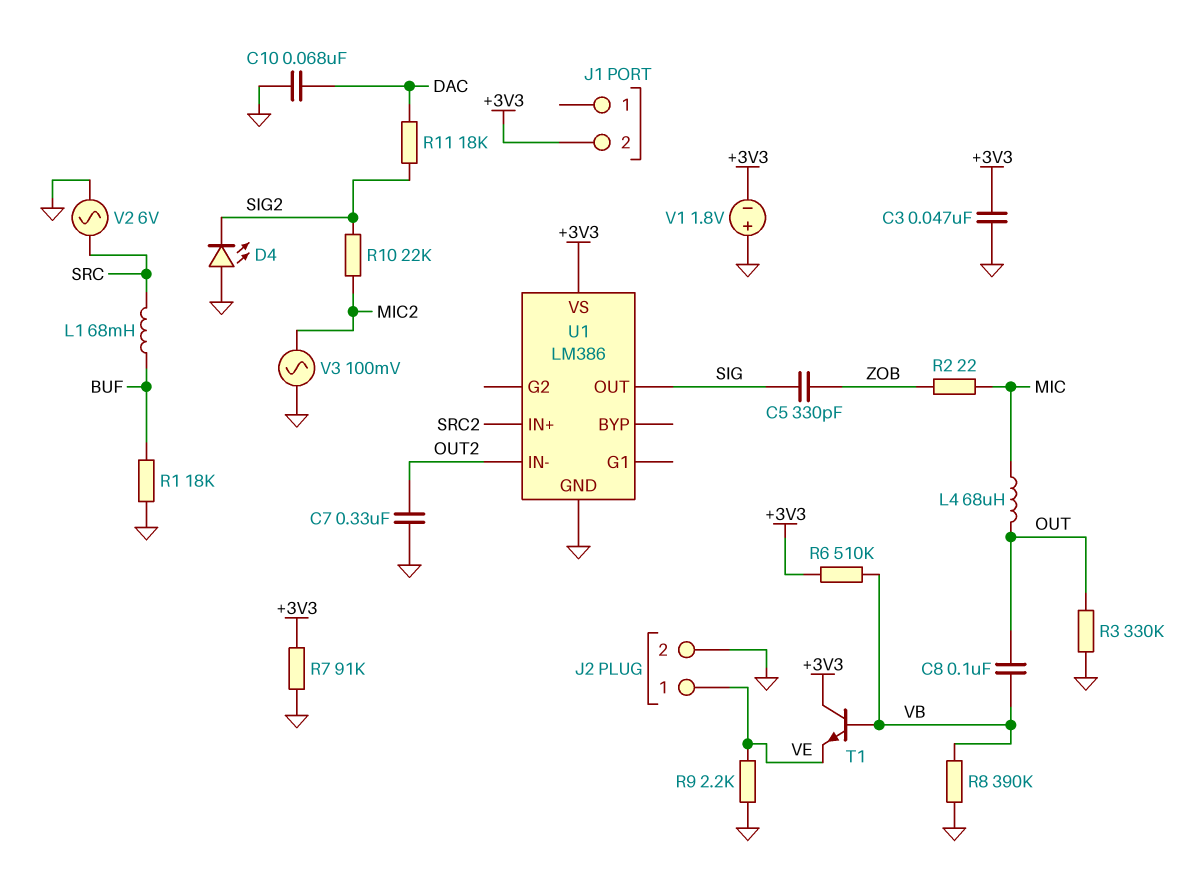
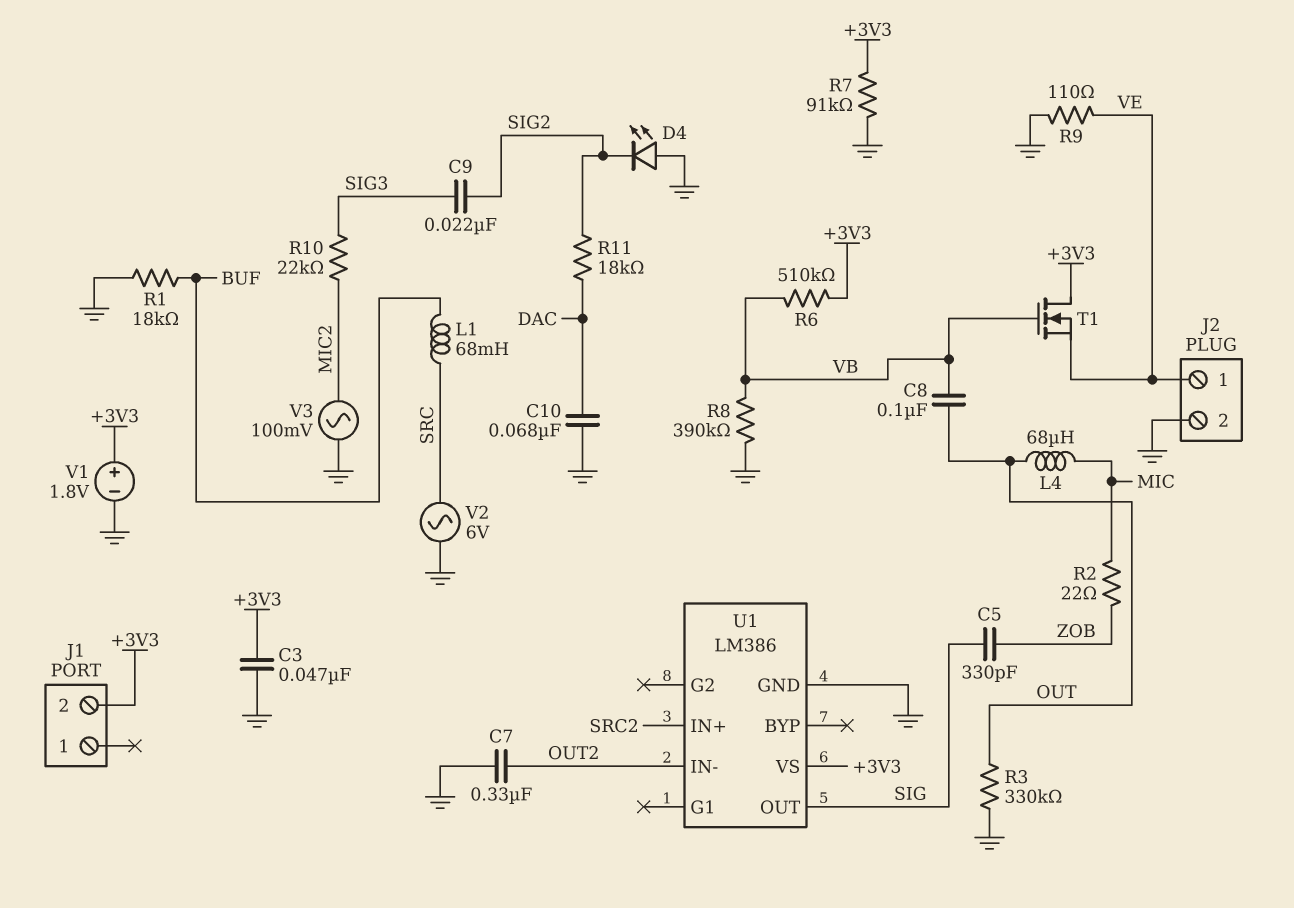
C9: none -> 22nF (SIG2, SIG3)
R9: 2.2k (GND, VE) -> 110 (GND, VE)
R10: 22k (MIC2, SIG2) -> 22k (MIC2, SIG3)
T1: NPN (B VB, C +3V3, E VE) -> NMOS (G VB, D +3V3, S VE)
V1: 1.8V (plus GND, minus +3V3) -> 1.8V (plus +3V3, minus GND)

